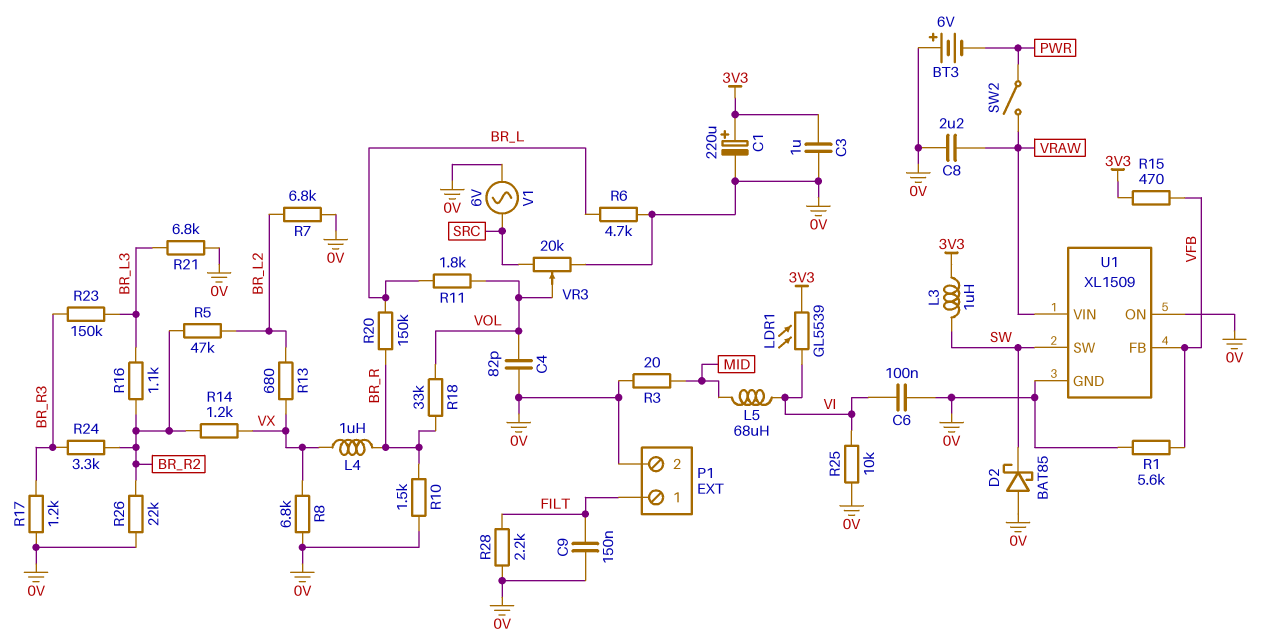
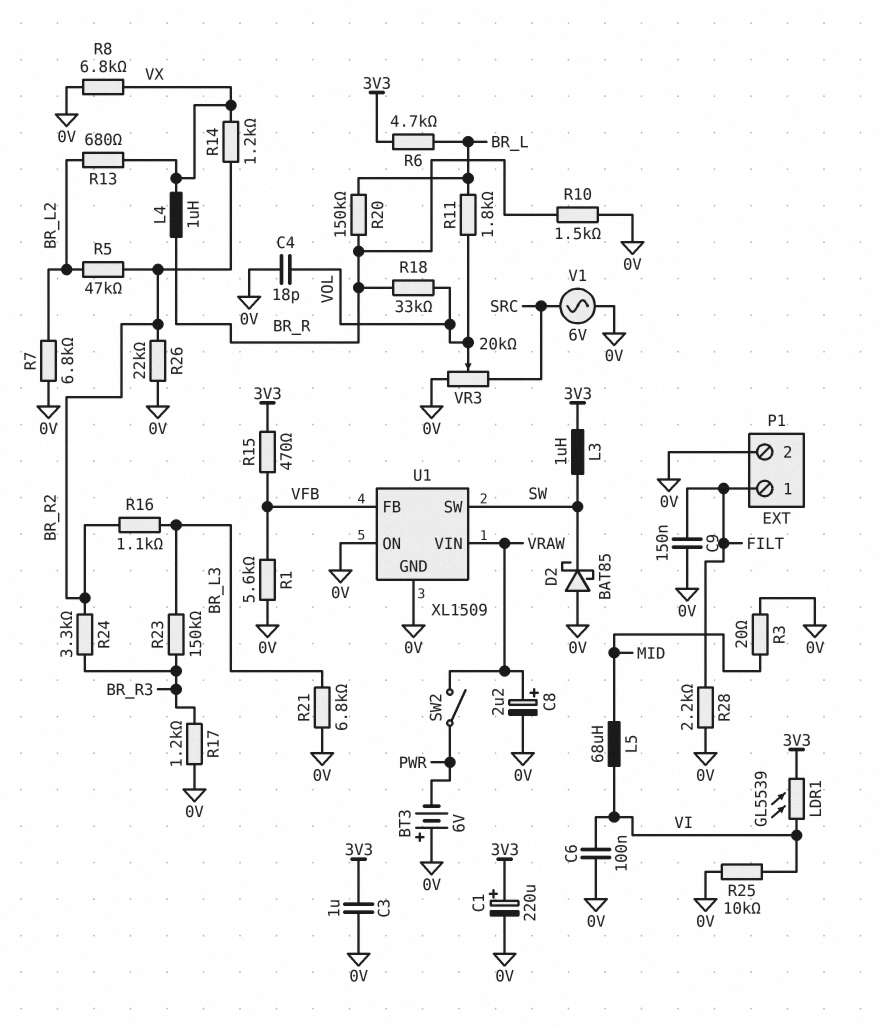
C4: 82pF (0V, VOL) -> 18pF (0V, VOL)
C8: 2.2uF (0V, VRAW) -> 2.2uF (plus VRAW, minus 0V)
R6: 4.7k (0V, BR_L) -> 4.7k (3V3, BR_L)

